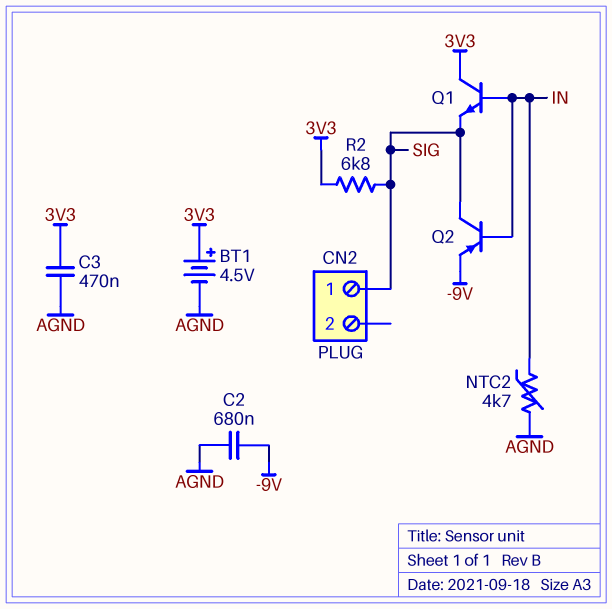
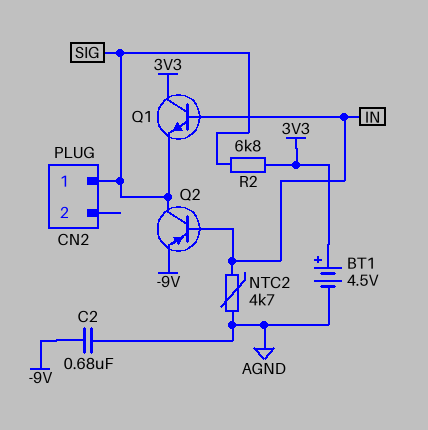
C3: 470nF (3V3, AGND) -> none

